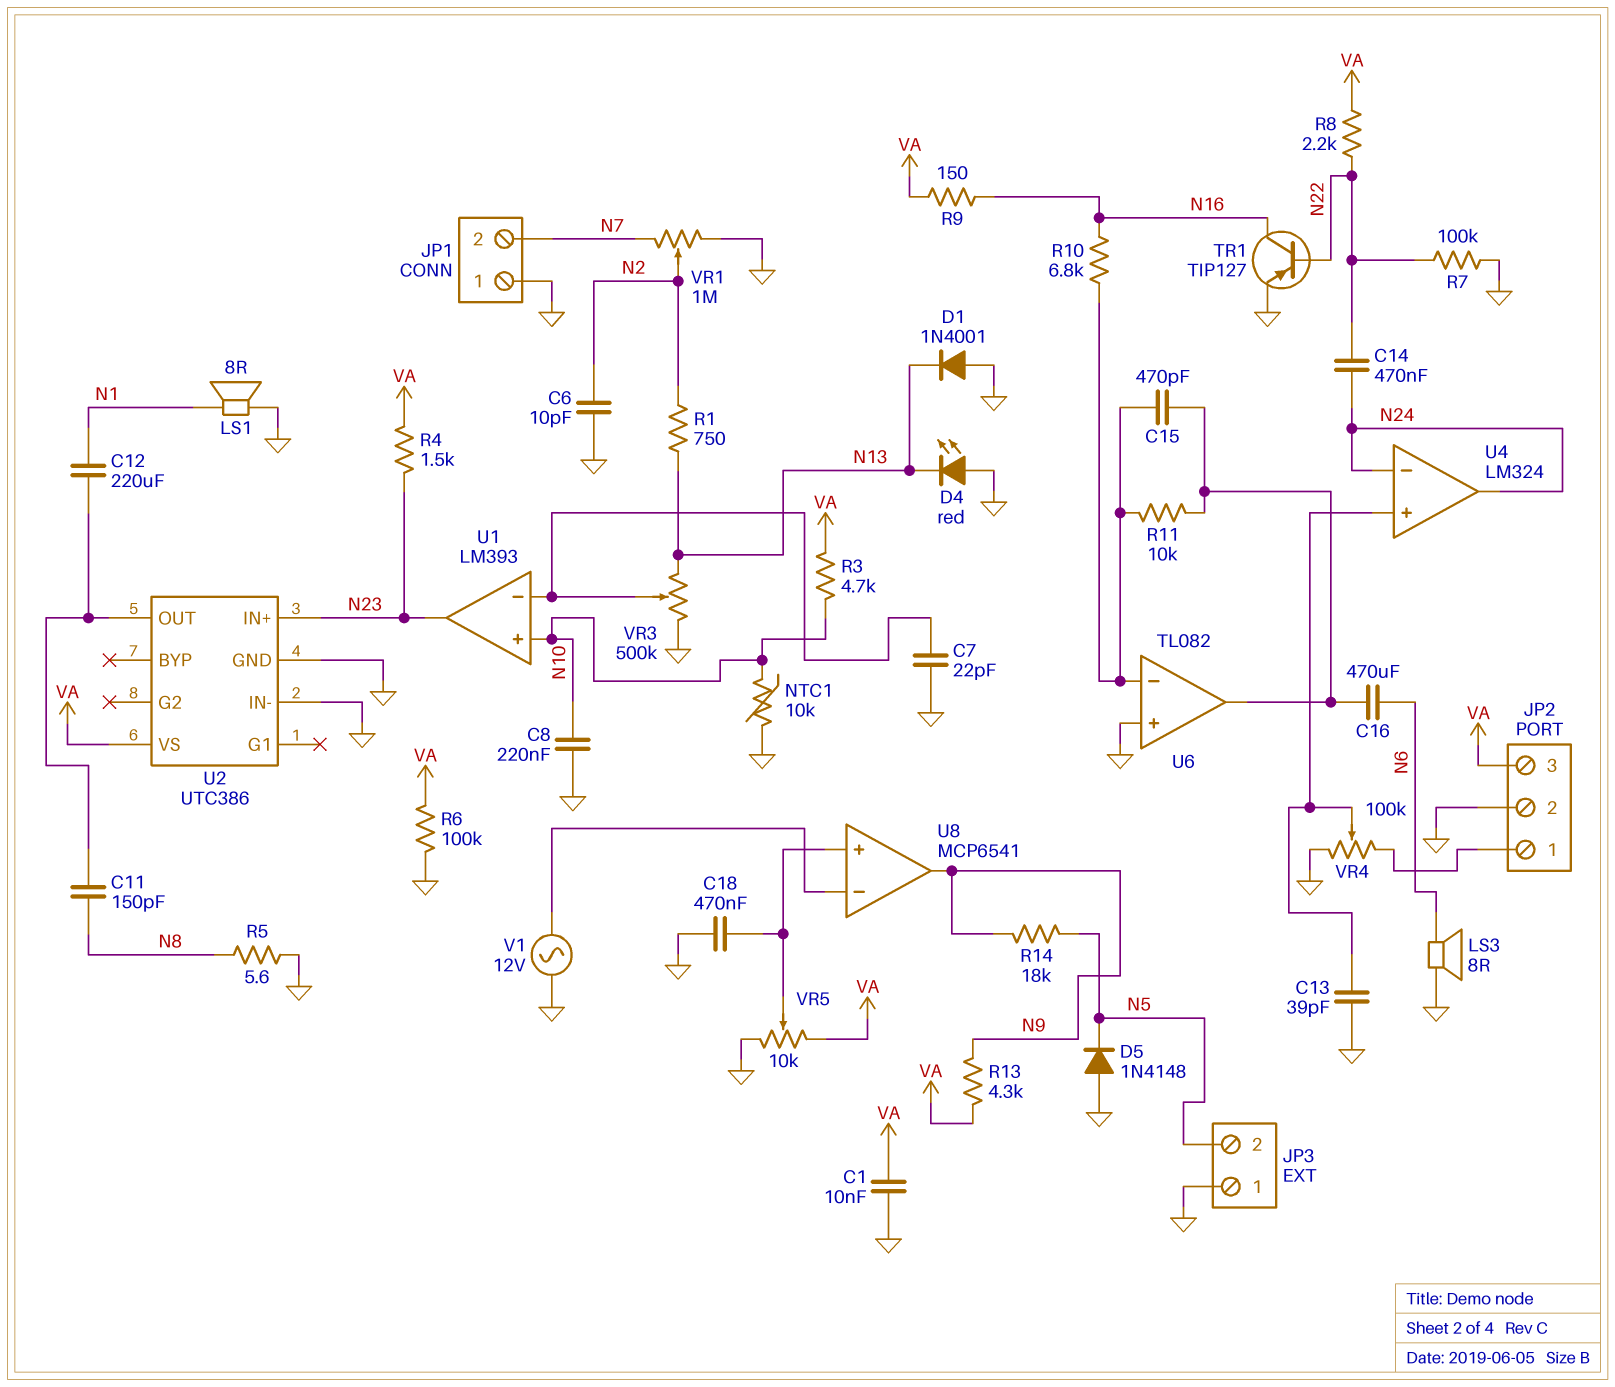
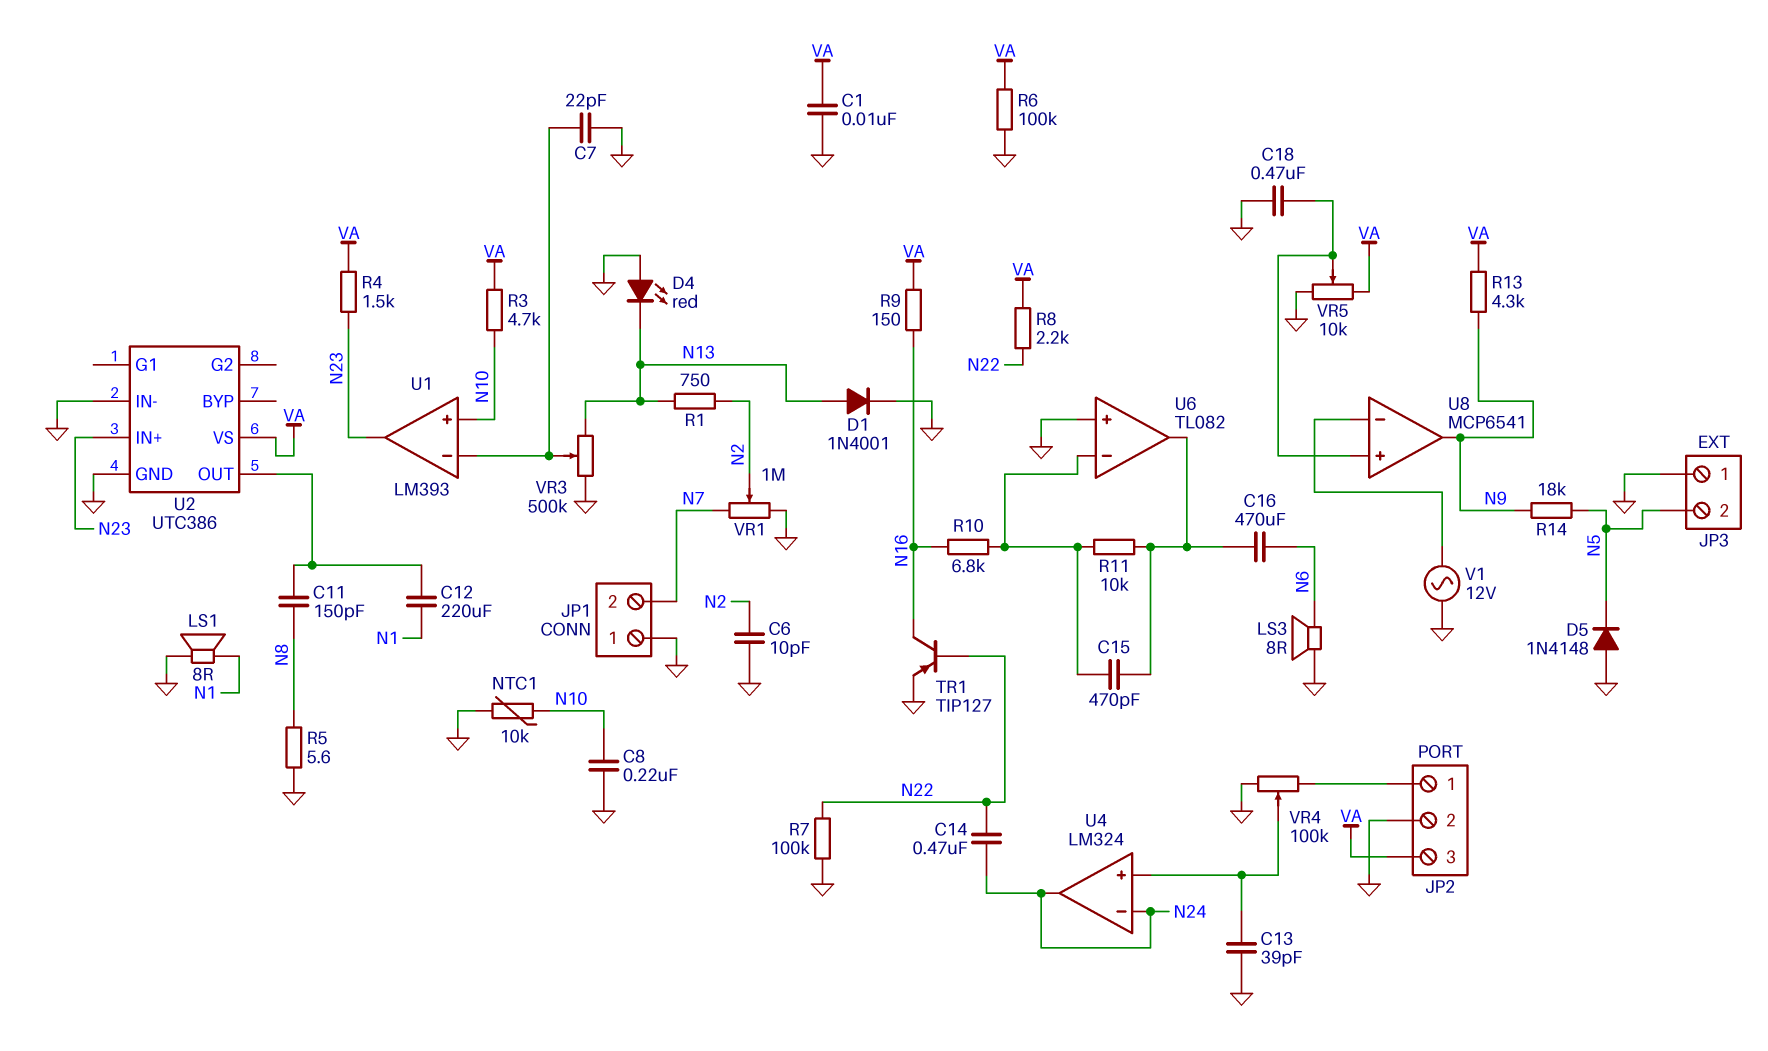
D1: diode 1N4001 (A GND, K N13) -> diode 1N4001 (A N13, K GND)

